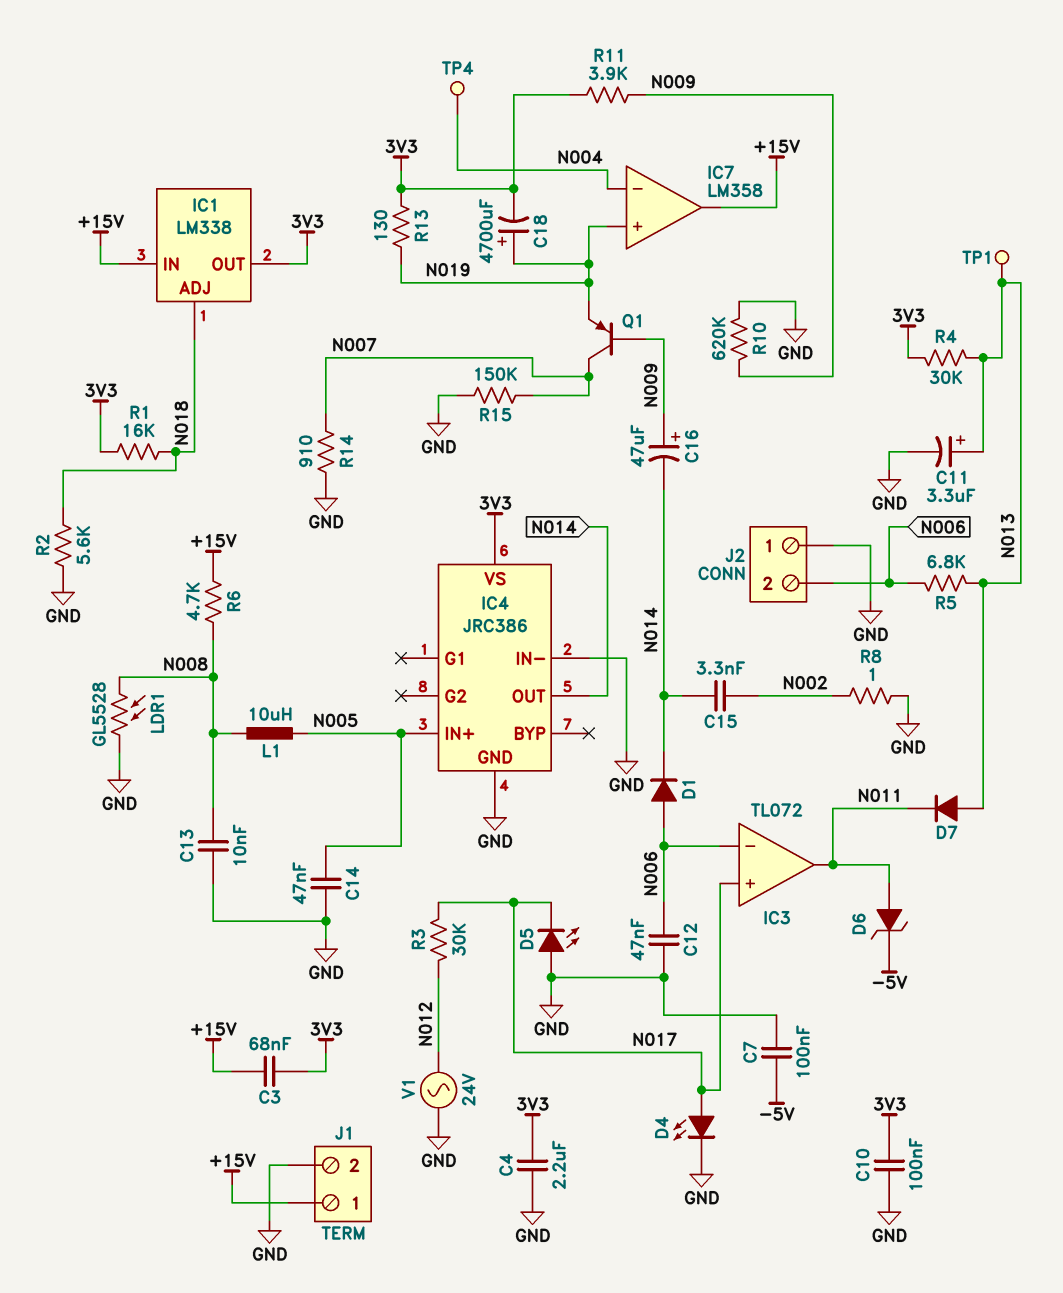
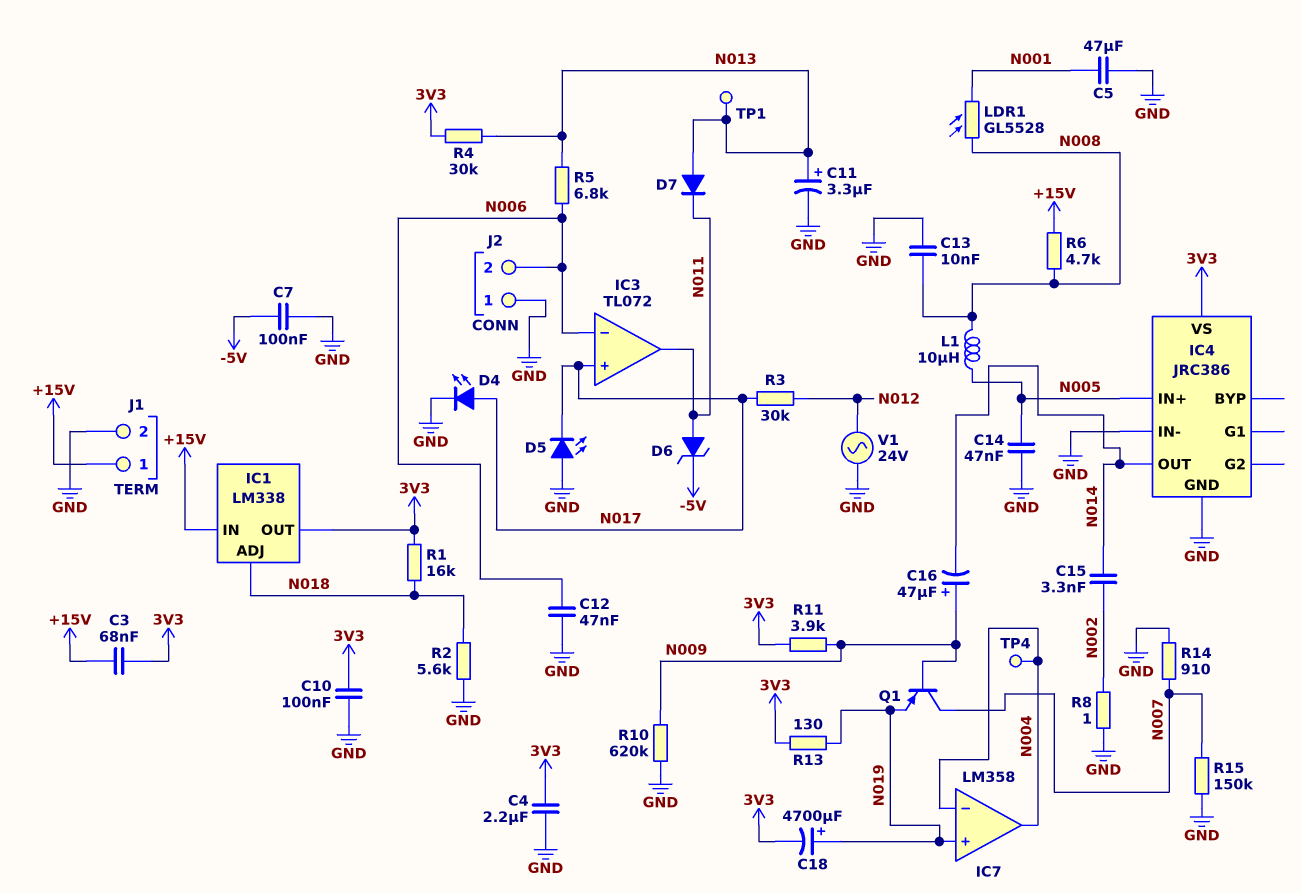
C5: none -> 47uF (GND, N001)
D1: diode (A N006, K N014) -> none
IC7 pin out: +15V -> N004
LDR1: GL5528 (GND, N008) -> GL5528 (N001, N008)

